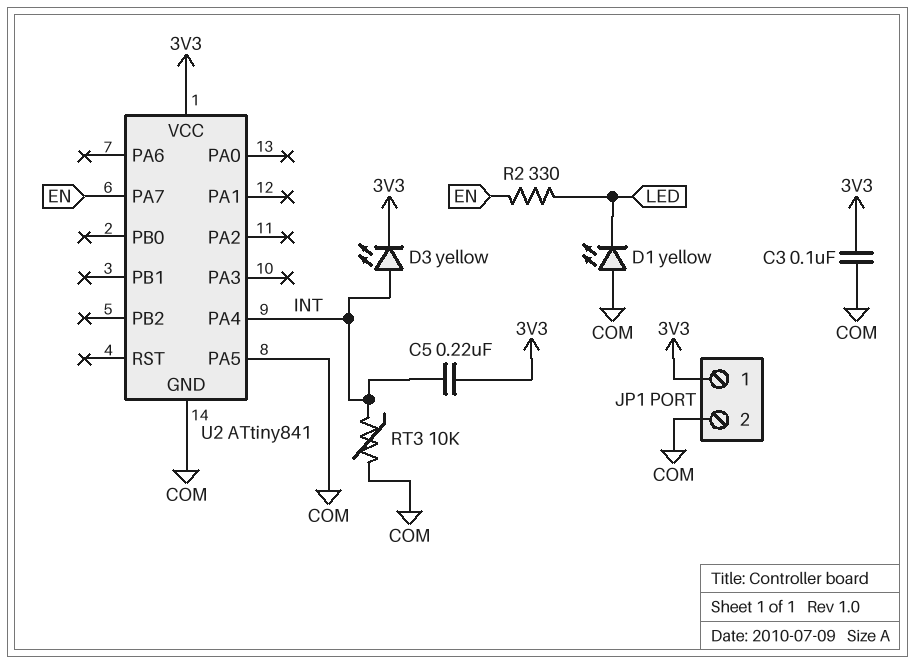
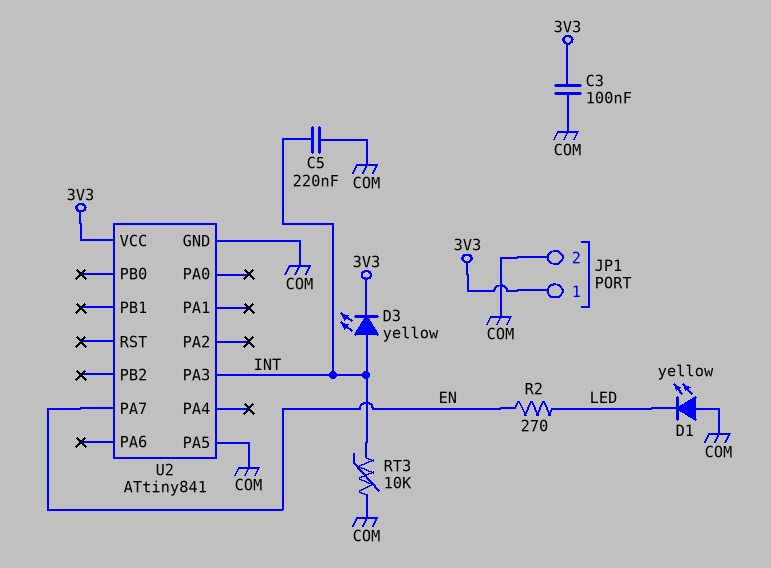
C5: 220nF (3V3, INT) -> 220nF (COM, INT)
R2: 330 (EN, LED) -> 270 (EN, LED)
U2 pin PA3: none -> INT
U2 pin PA4: INT -> none

